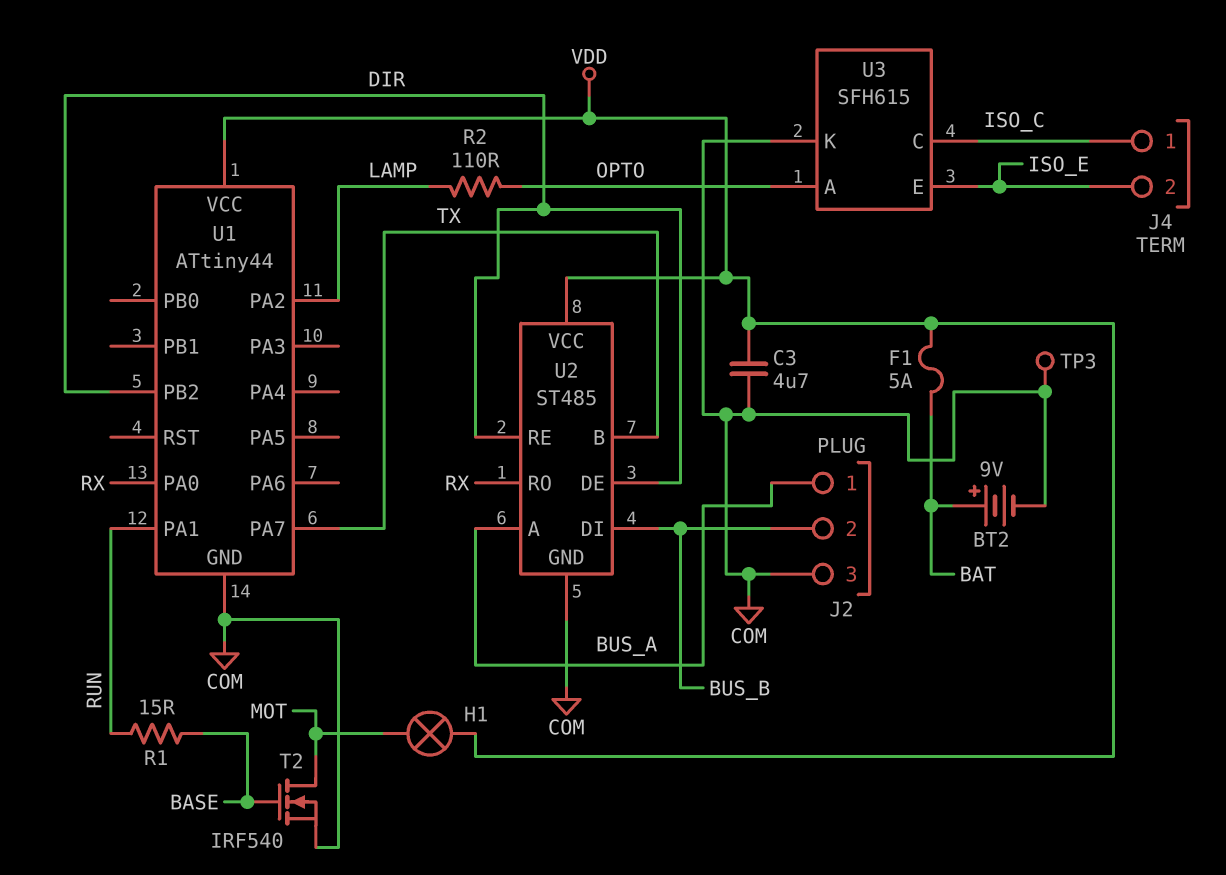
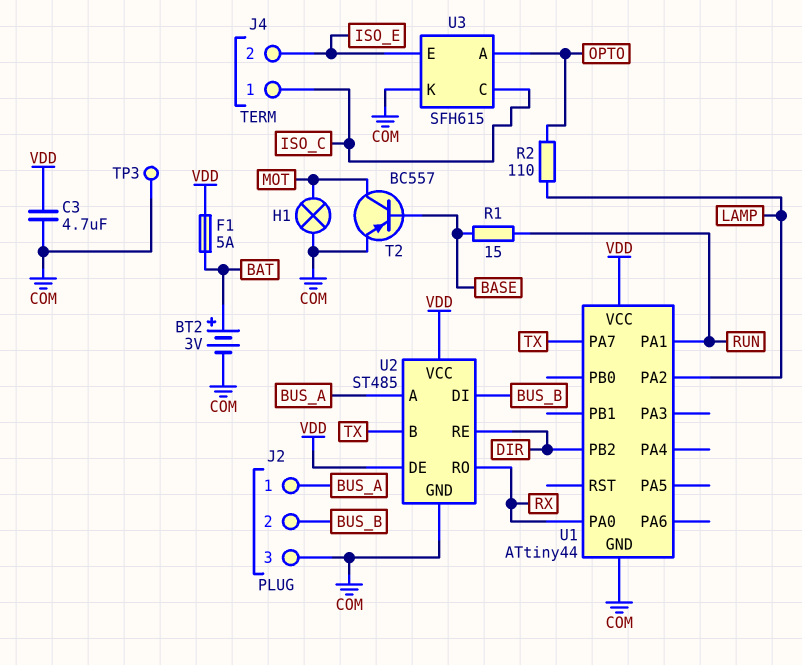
BT2: 9V (plus BAT, minus COM) -> 3V (plus BAT, minus COM)
H1: lamp (MOT, VDD) -> lamp (COM, MOT)
T2: NMOS IRF540 (G BASE, D MOT, S COM) -> PNP BC557 (B BASE, C MOT, E COM)
U2 pin DE: DIR -> VDD

